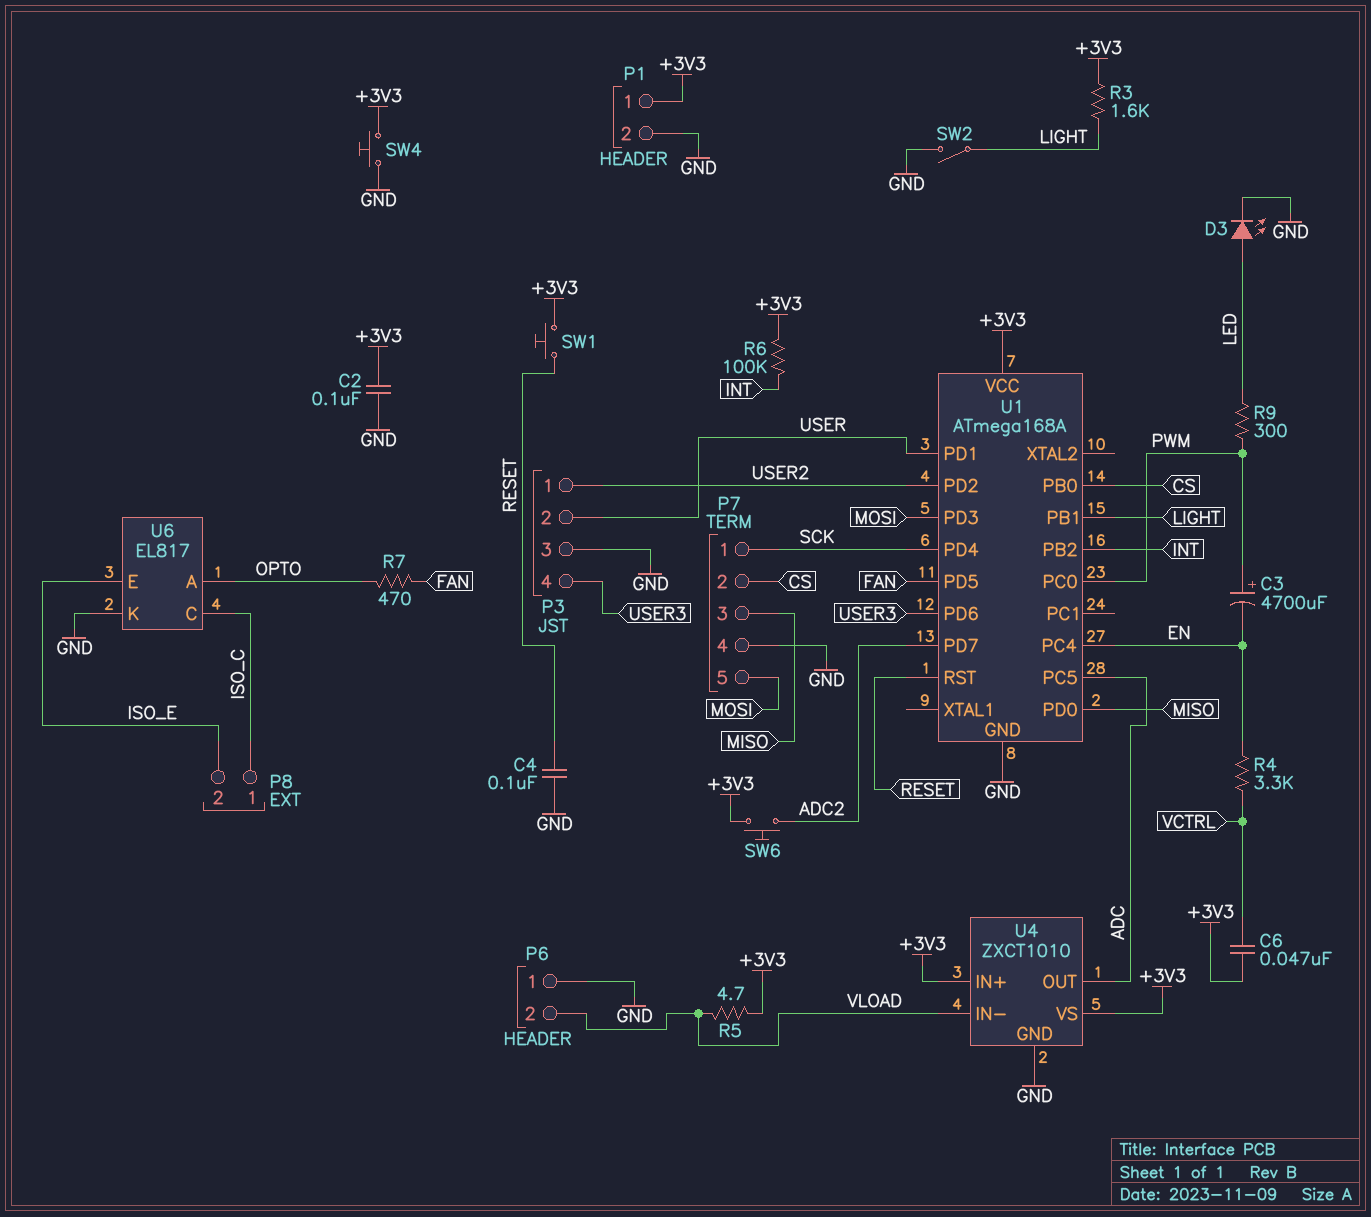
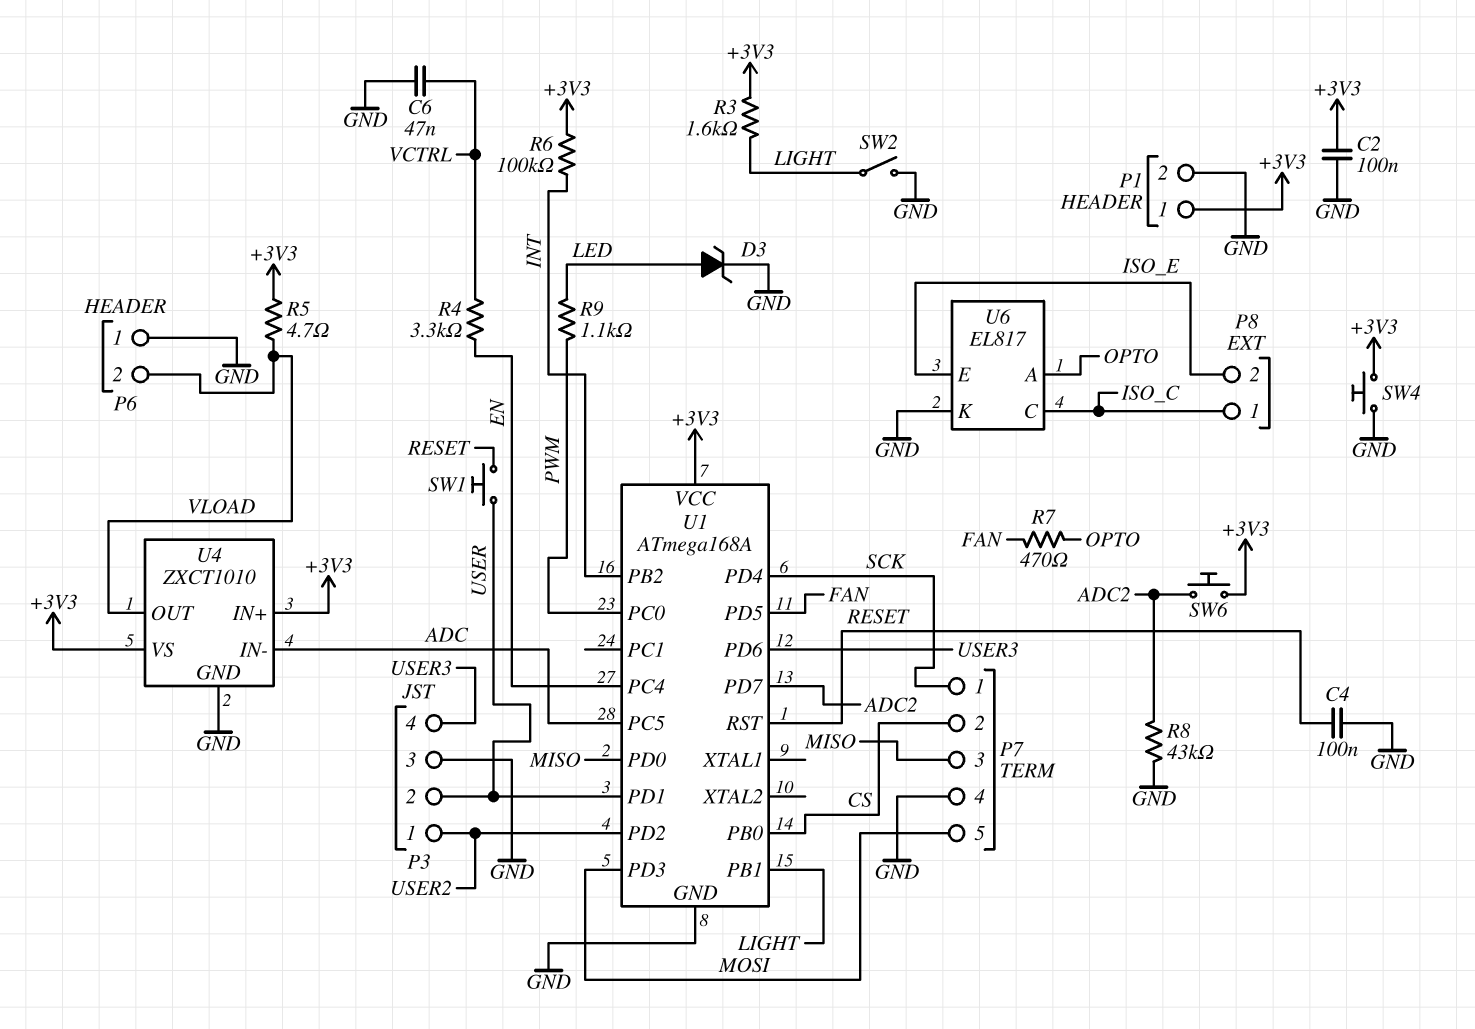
C3: 4700uF (plus PWM, minus EN) -> none
C6: 47nF (+3V3, VCTRL) -> 47nF (GND, VCTRL)
D3: LED (A LED, K GND) -> zener (A LED, K GND)
R8: none -> 43k (ADC2, GND)
R9: 300 (LED, PWM) -> 1.1k (LED, PWM)
SW1: button (+3V3, RESET) -> button (RESET, USER)
U4 pin IN-: VLOAD -> ADC
U4 pin OUT: ADC -> VLOAD

